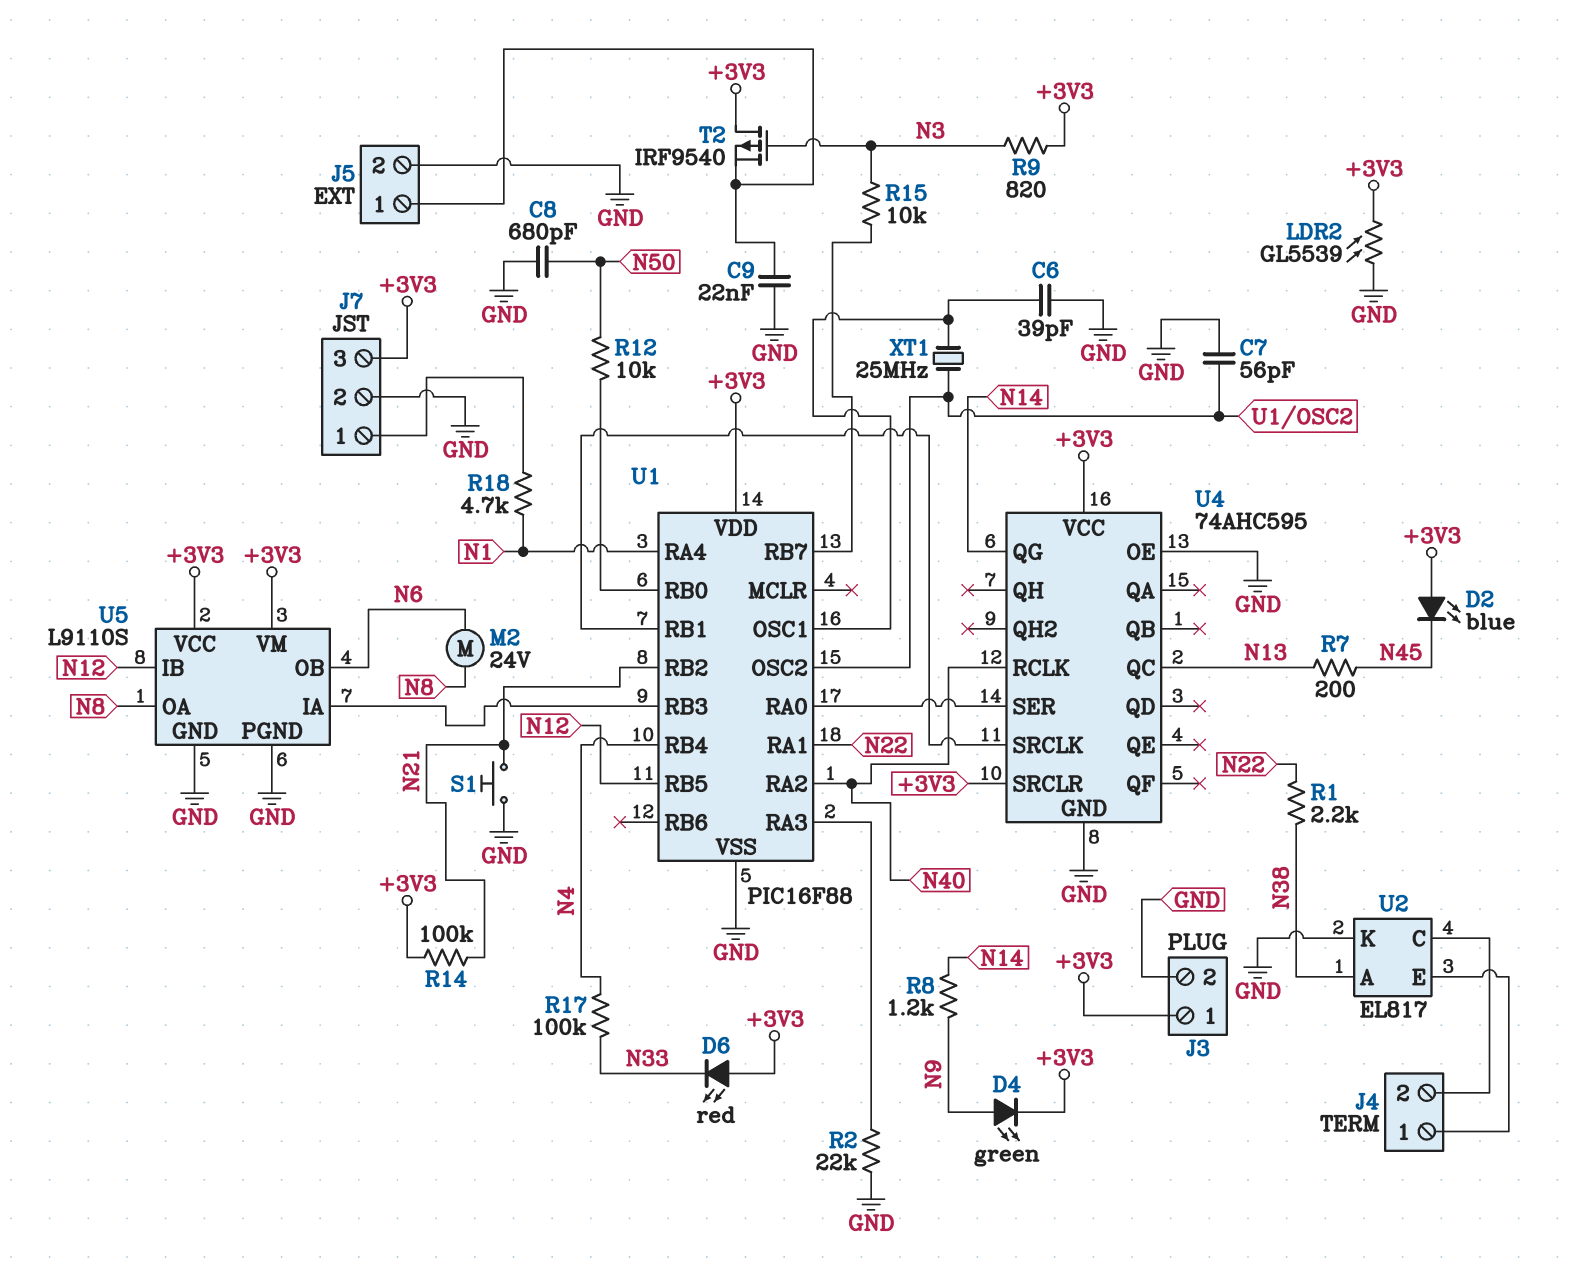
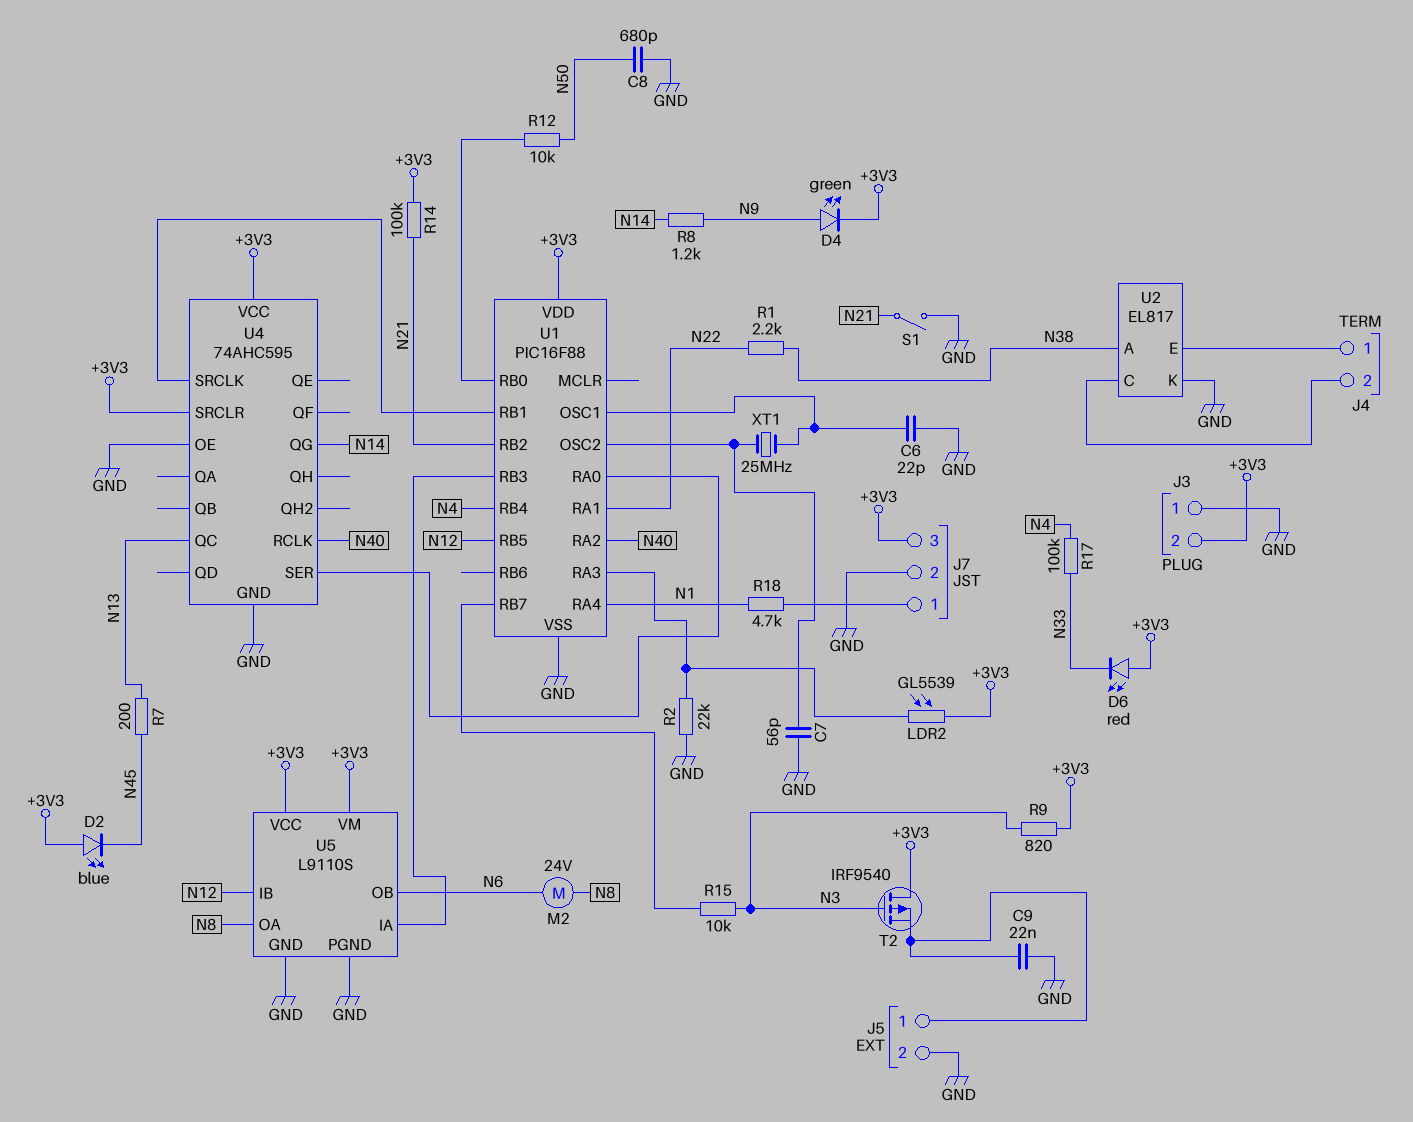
C6: 39pF (GND, U1/OSC1) -> 22pF (GND, U1/OSC1)
J3 pin 1: +3V3 -> GND
J3 pin 2: GND -> +3V3
LDR2: GL5539 (+3V3, GND) -> GL5539 (+3V3, U1/RA3)
S1: button (GND, N21) -> switch (GND, N21)

